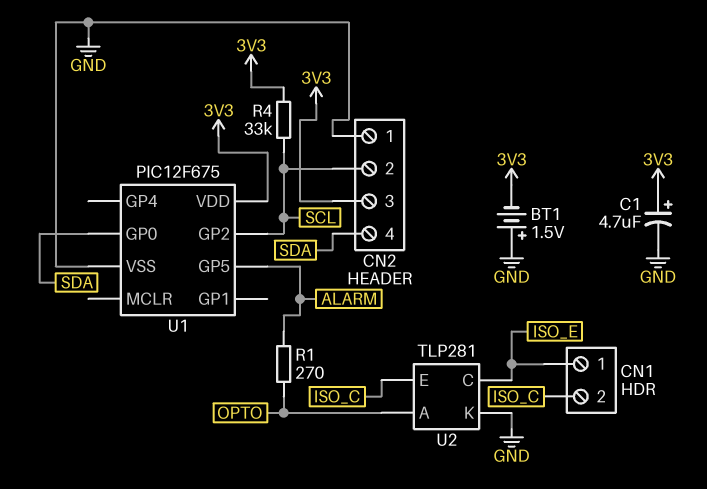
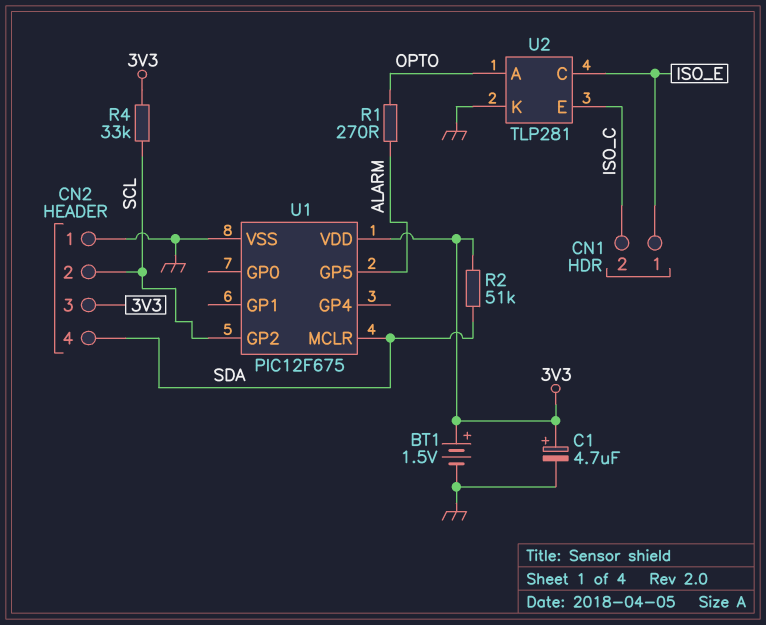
BT1: 1.5V (plus GND, minus 3V3) -> 1.5V (plus 3V3, minus GND)
R2: none -> 51k (3V3, SDA)
U1 pin GP0: SDA -> none
U1 pin MCLR: none -> SDA

